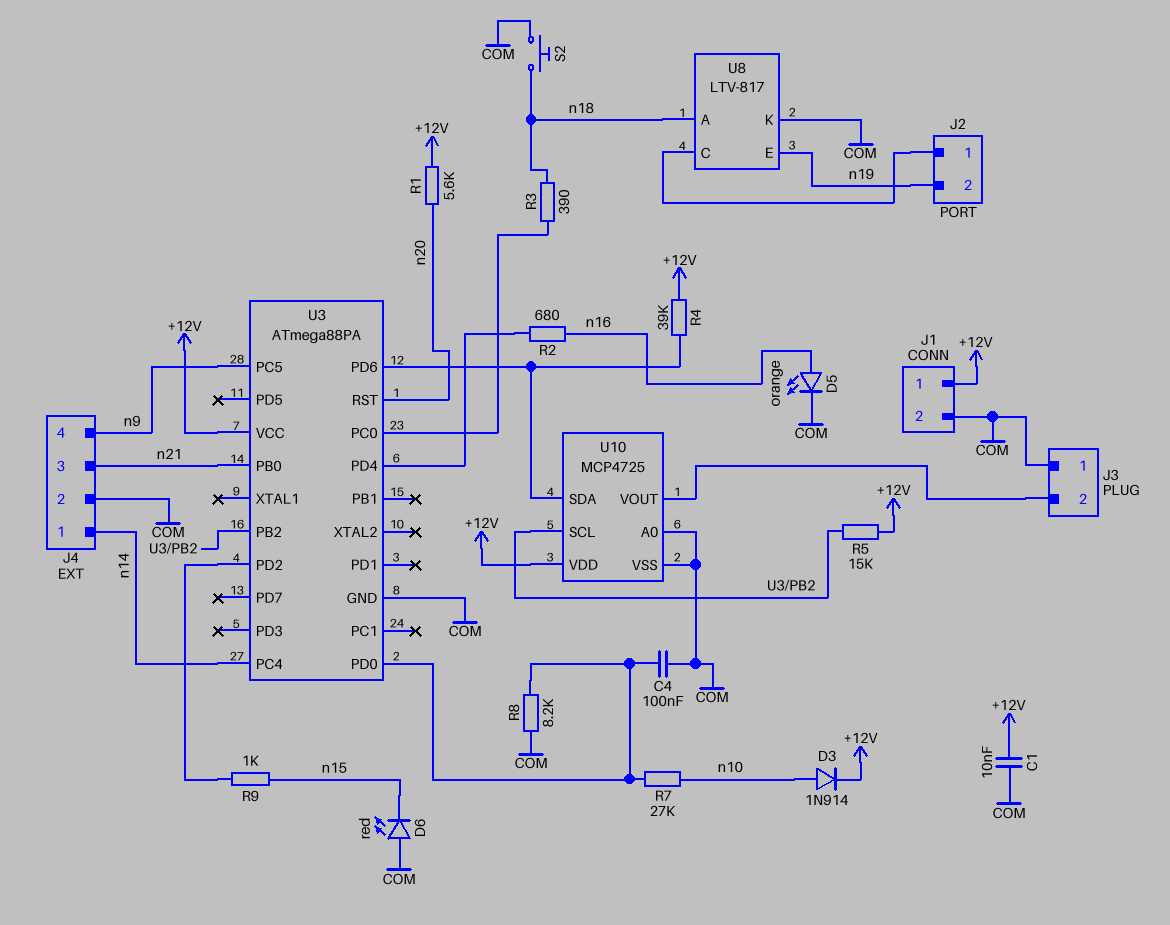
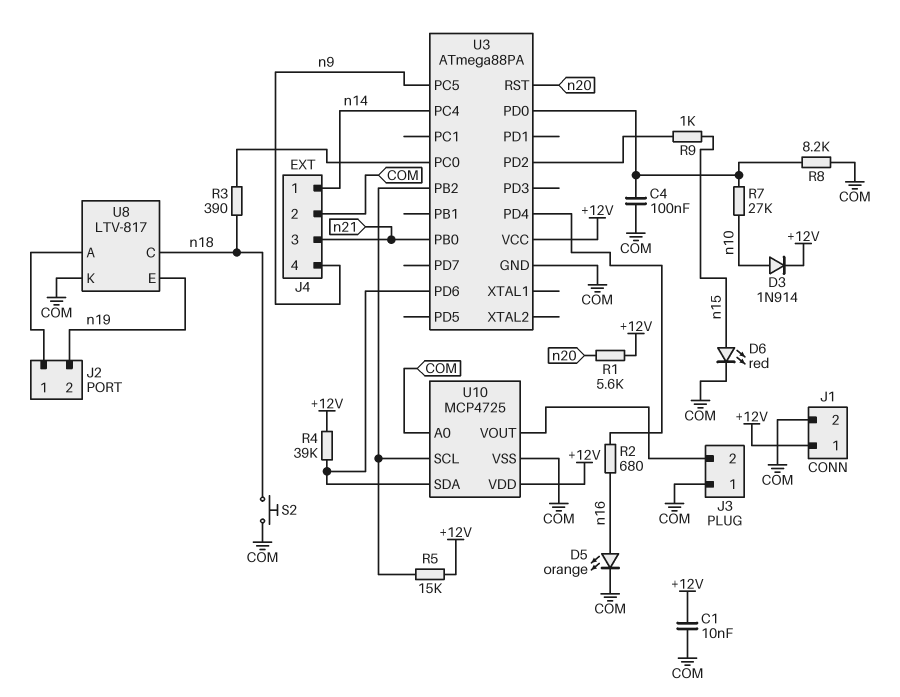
D6: LED red (A COM, K n15) -> LED red (A n15, K COM)
U8 pin A: n18 -> J2/1
U8 pin C: J2/1 -> n18

